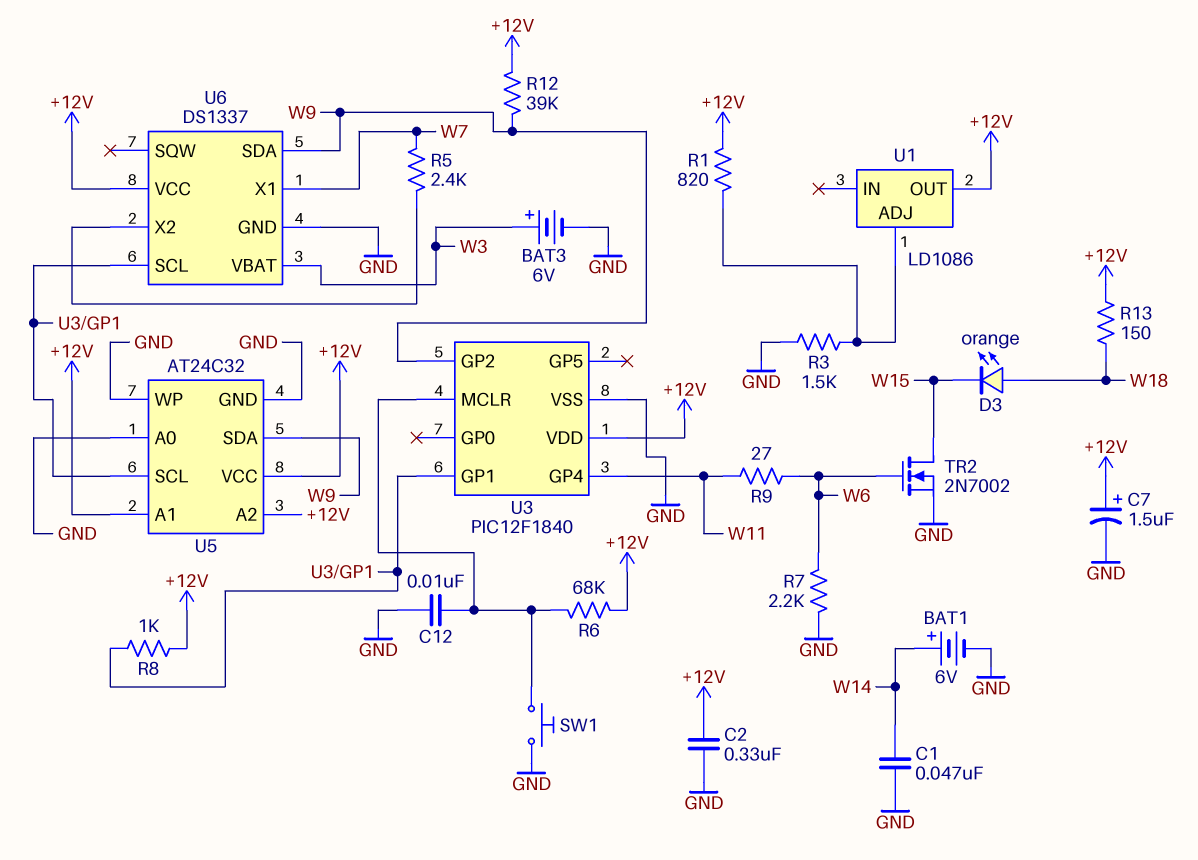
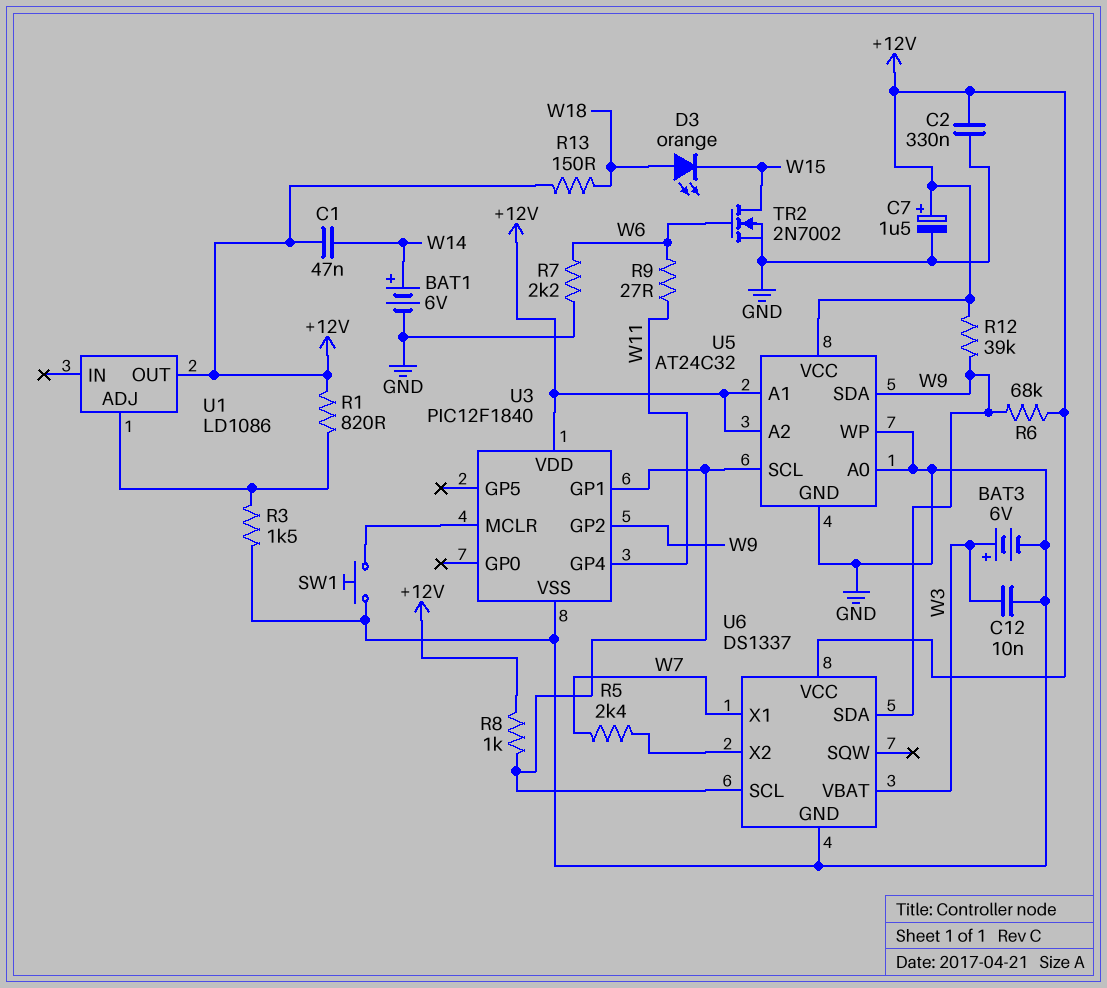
C1: 47nF (GND, W14) -> 47nF (+12V, W14)
C12: 10nF (GND, U3/MCLR) -> 10nF (GND, W3)
R6: 68k (+12V, U3/MCLR) -> 68k (+12V, W9)

